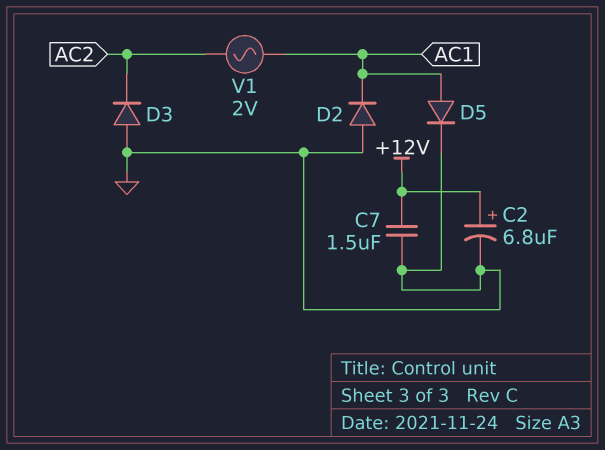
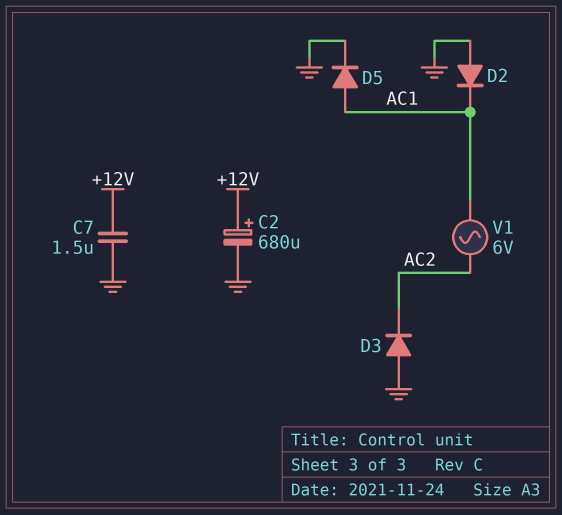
C2: 6.8uF (plus +12V, minus GND) -> 680uF (plus +12V, minus GND)
V1: AC 2V (AC1, AC2) -> AC 6V (AC1, AC2)

